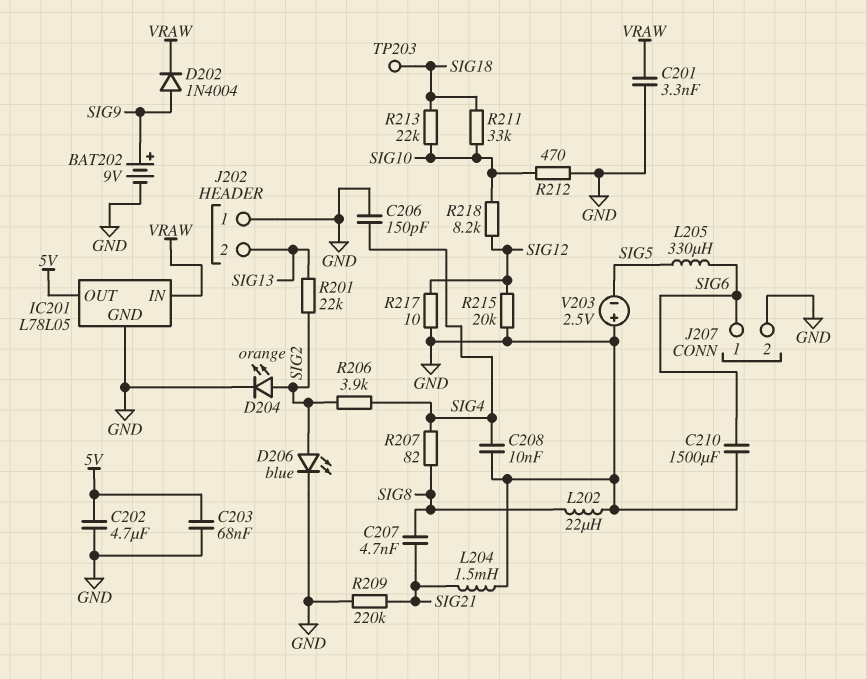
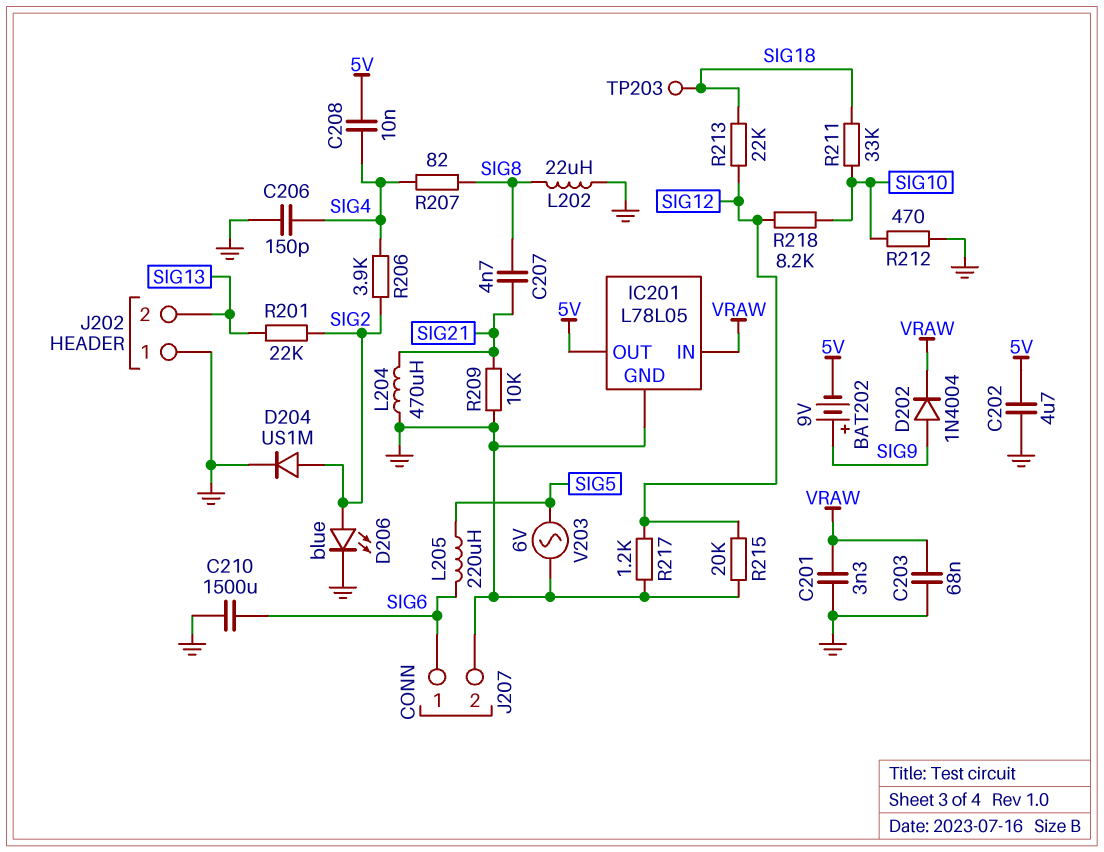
BAT202: 9V (plus SIG9, minus GND) -> 9V (plus SIG9, minus 5V)
C203: 68nF (5V, GND) -> 68nF (GND, VRAW)
C208: 10nF (GND, SIG4) -> 10nF (5V, SIG4)
D204: LED orange (A SIG2, K GND) -> diode US1M (A SIG2, K GND)
L204: 1.5mH (GND, SIG21) -> 470uH (GND, SIG21)
L205: 330uH (SIG5, SIG6) -> 220uH (SIG5, SIG6)
R209: 220k (GND, SIG21) -> 10k (GND, SIG21)
R213: 22k (SIG10, SIG18) -> 22k (SIG12, SIG18)
R217: 10 (GND, SIG12) -> 1.2k (GND, SIG12)
V203: 2.5V (plus GND, minus SIG5) -> AC 6V (GND, SIG5)

